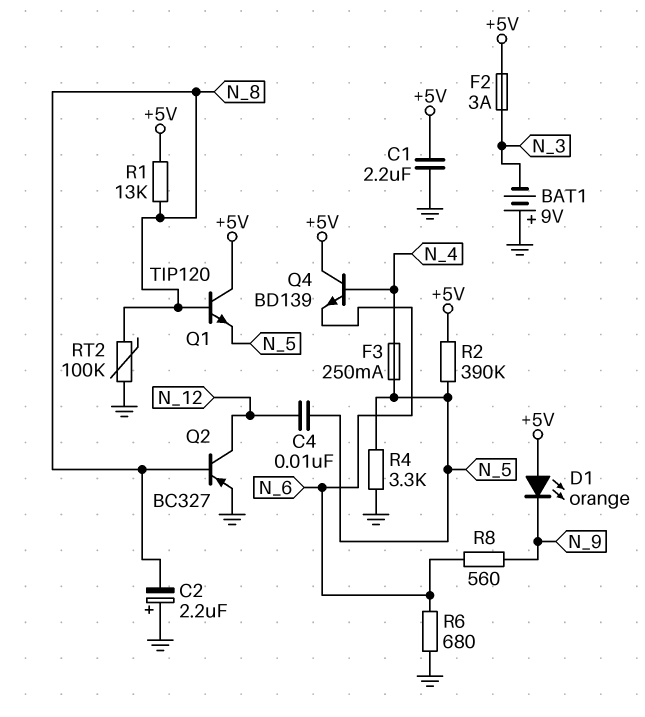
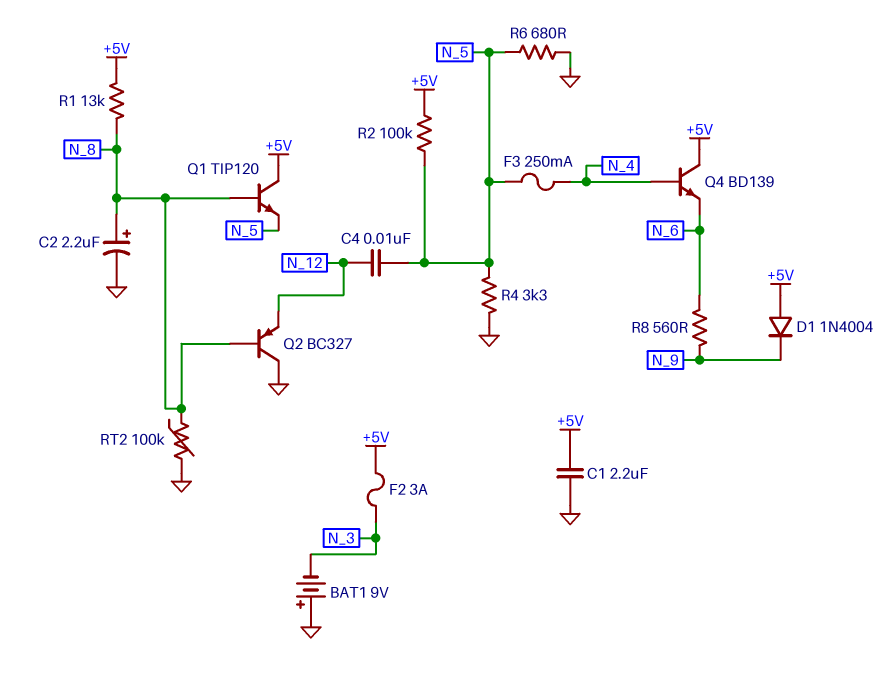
C2: 2.2uF (plus GND, minus N_8) -> 2.2uF (plus N_8, minus GND)
D1: LED orange (A +5V, K N_9) -> diode 1N4004 (A +5V, K N_9)
Q2: PNP BC327 (B N_8, C N_12, E GND) -> PNP BC327 (B N_8, C GND, E N_12)
R2: 390k (+5V, N_5) -> 100k (+5V, N_5)
R6: 680 (GND, N_6) -> 680 (GND, N_5)

